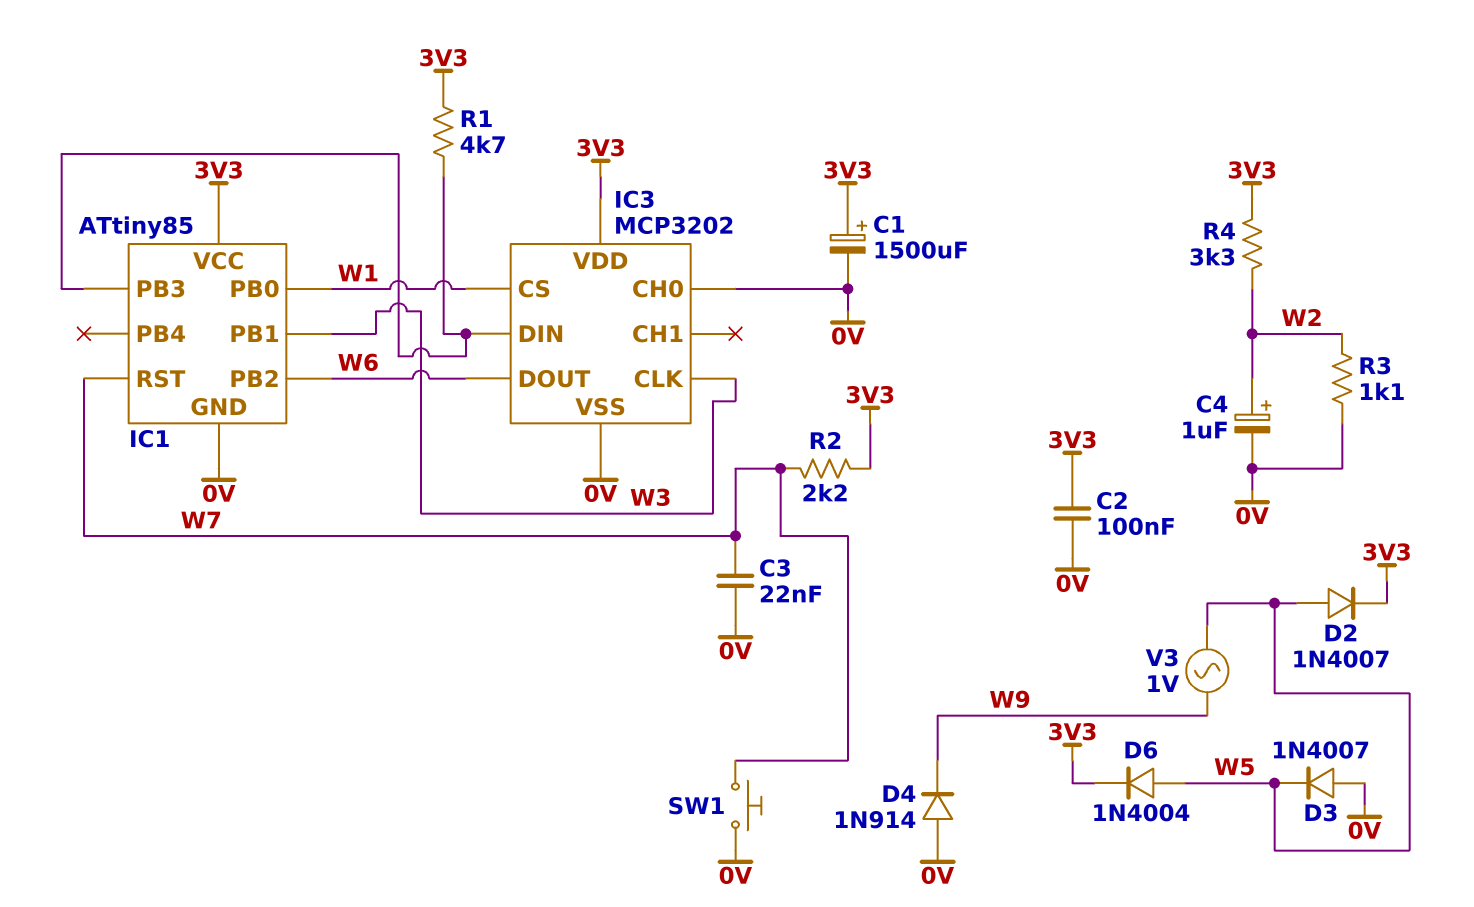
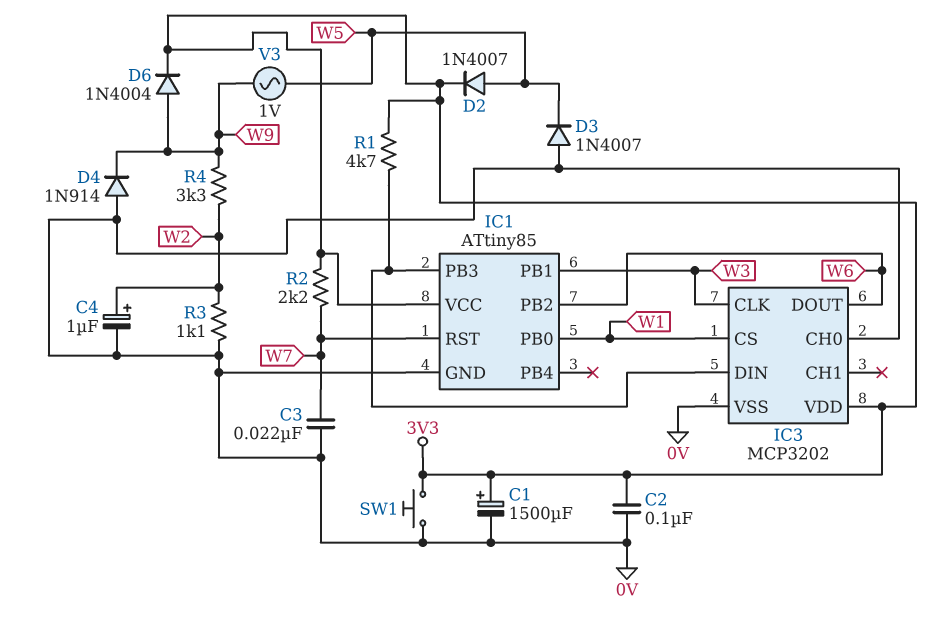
D6: diode 1N4004 (A W5, K 3V3) -> diode 1N4004 (A W9, K 3V3)
R4: 3.3k (3V3, W2) -> 3.3k (W2, W9)
SW1: button (0V, W7) -> button (0V, 3V3)

